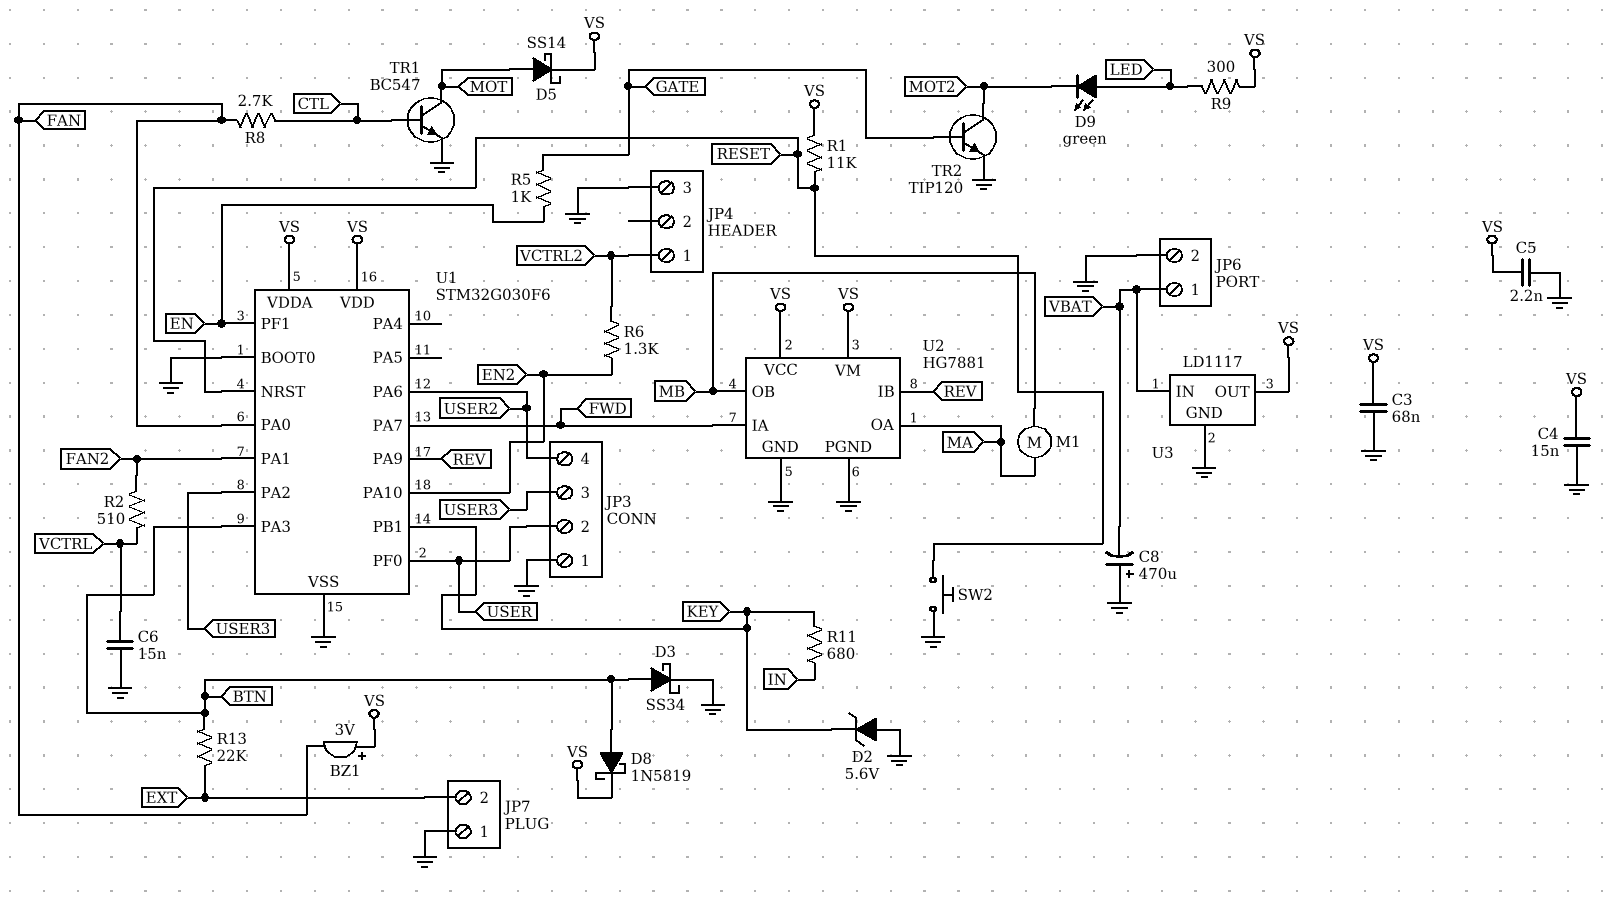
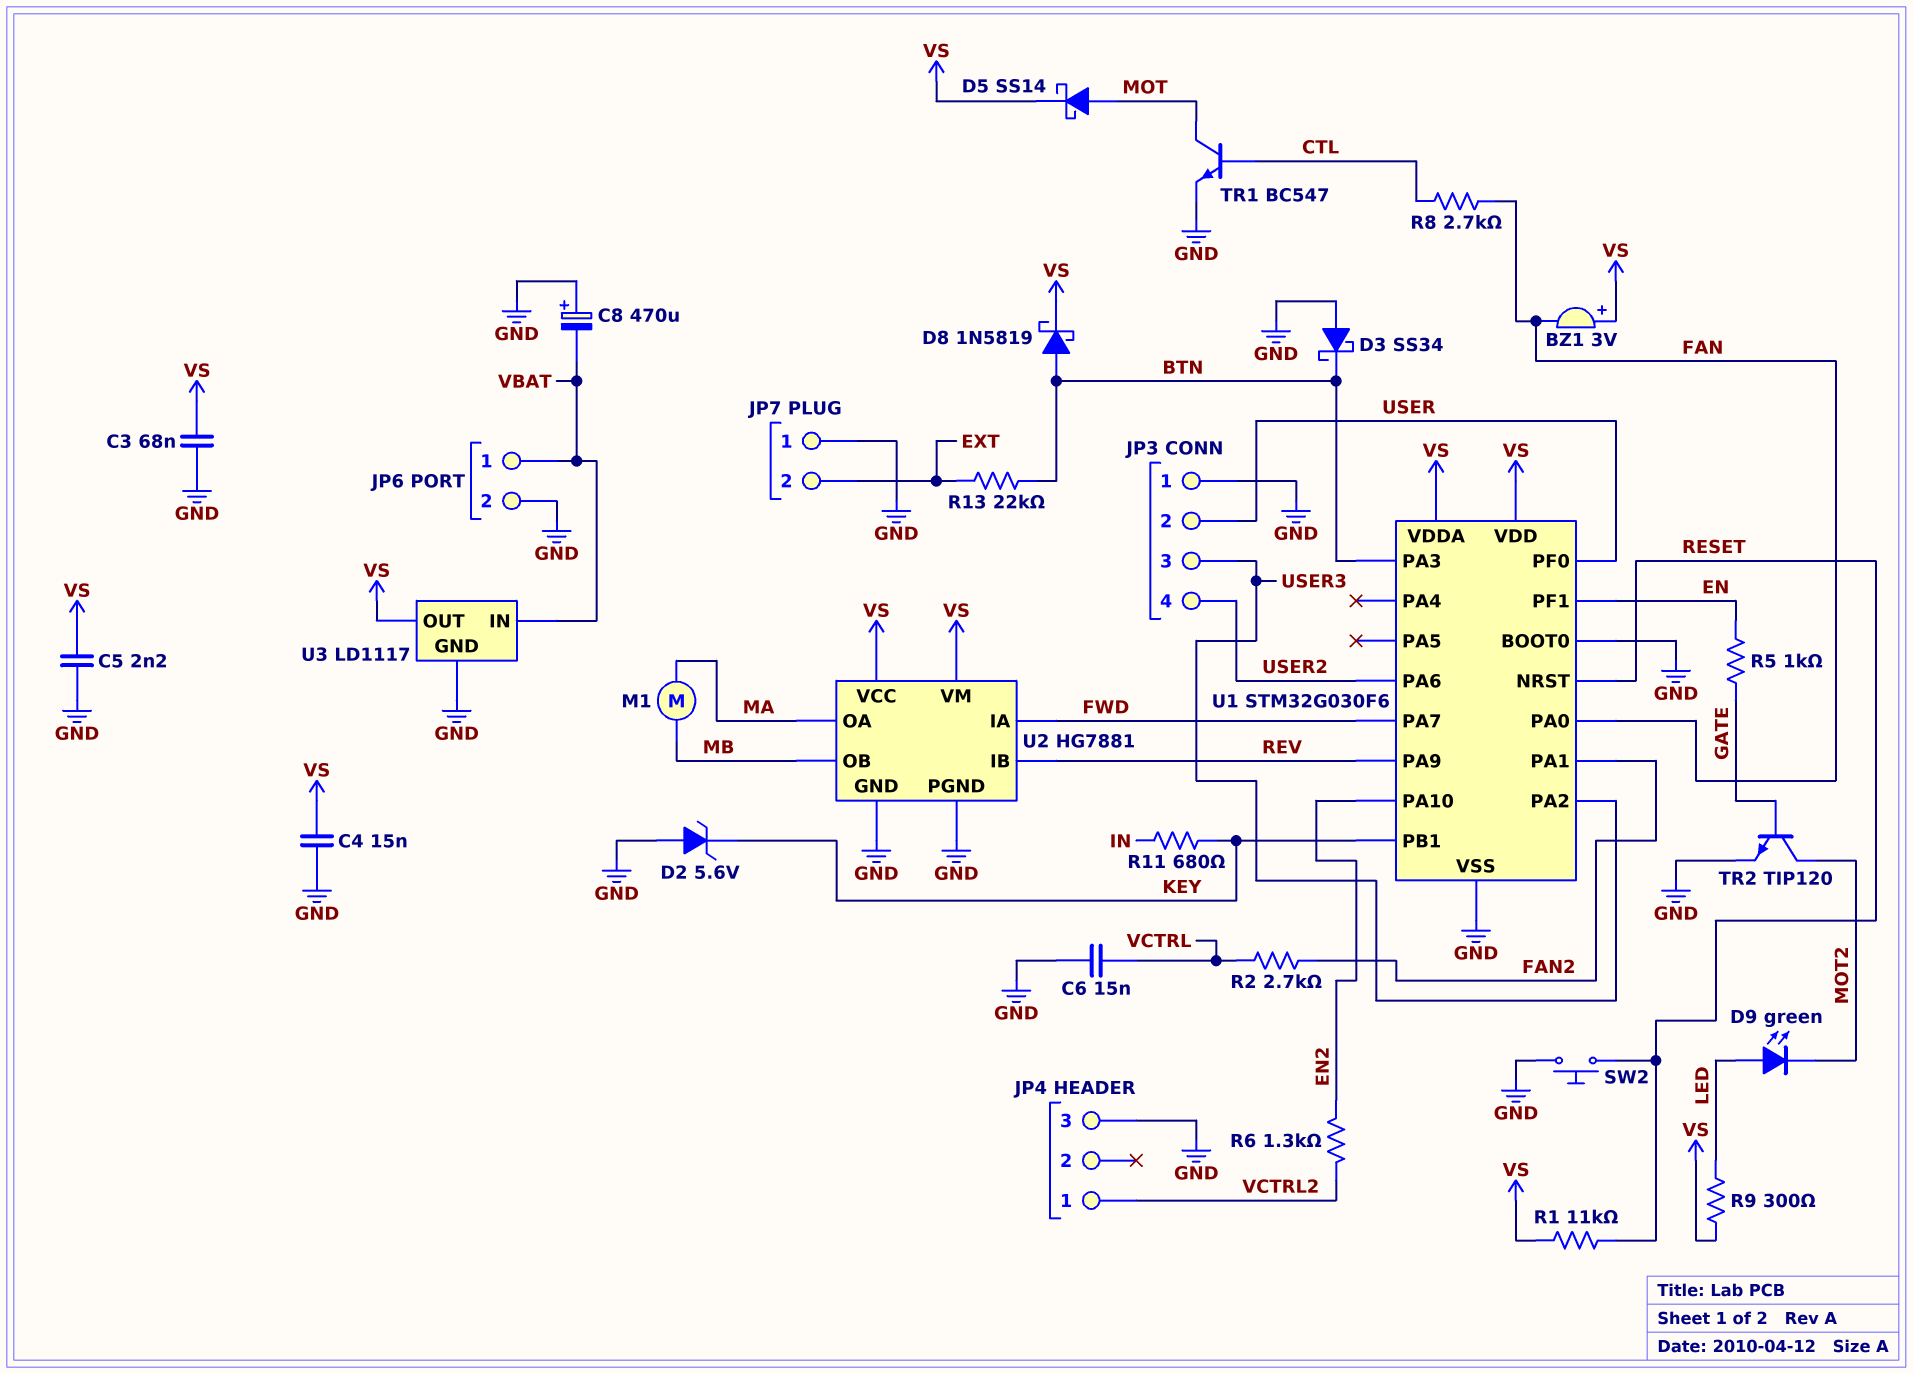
D3: schottky SS34 (A BTN, K GND) -> schottky SS34 (A GND, K BTN)
R2: 510 (FAN2, VCTRL) -> 2.7k (FAN2, VCTRL)

